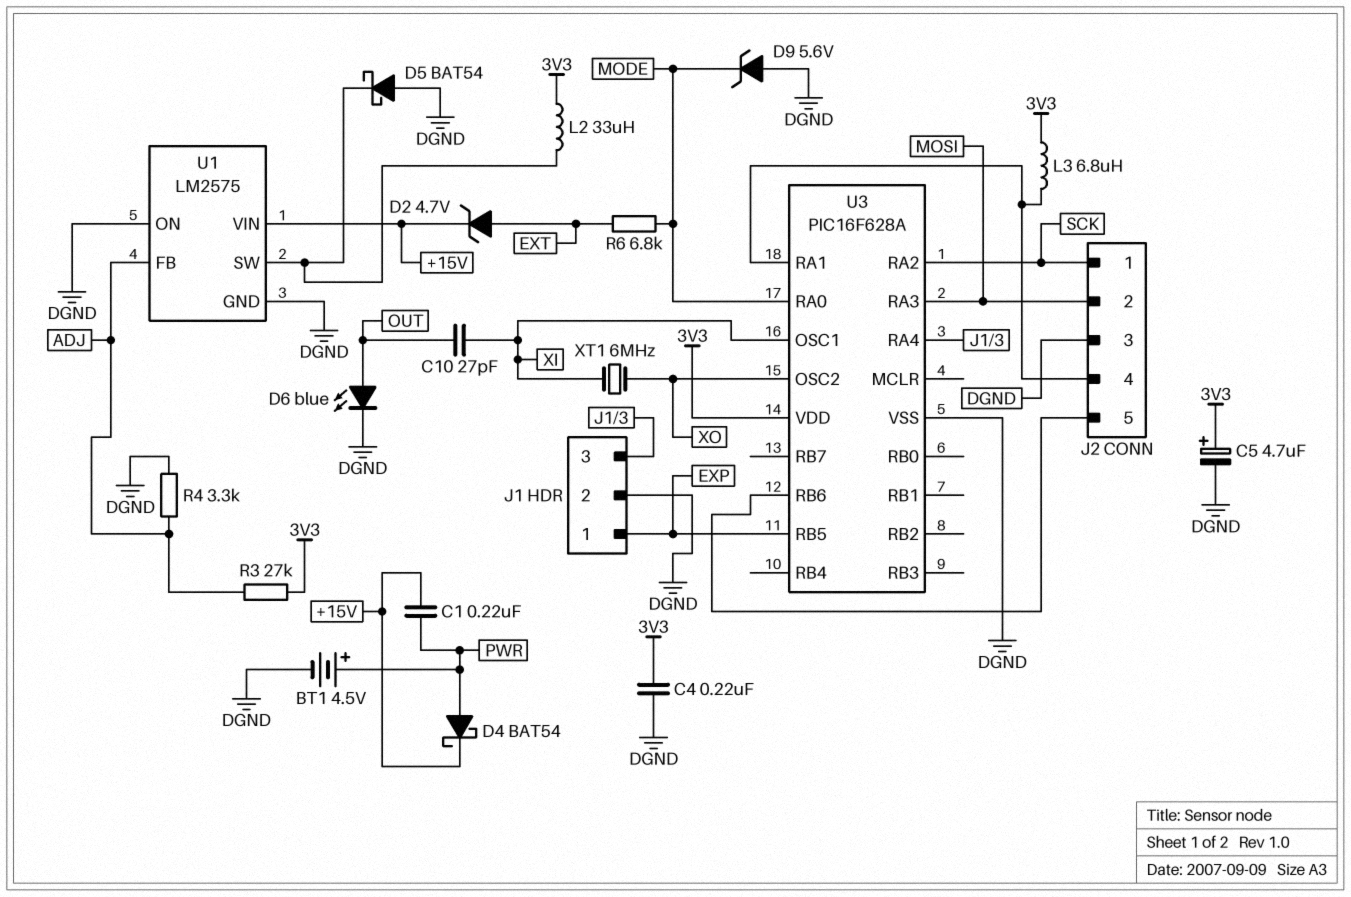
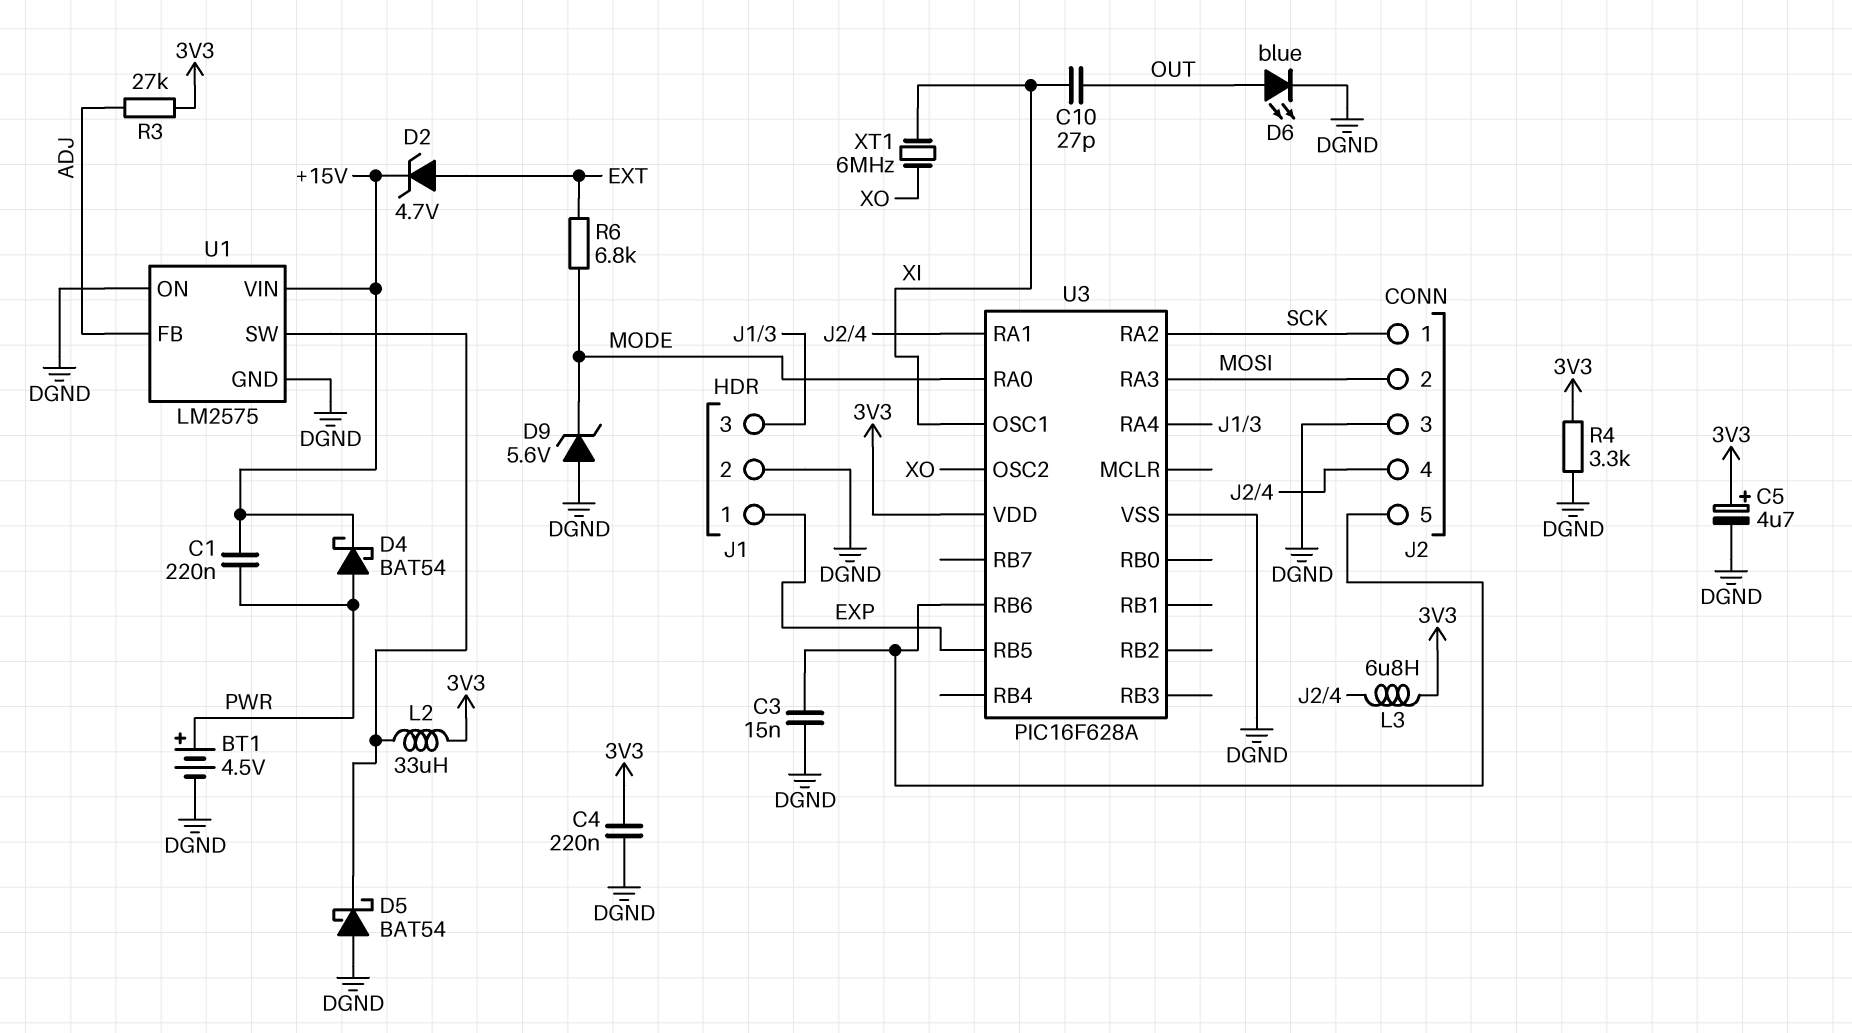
C3: none -> 15nF (DGND, J2/5)
R4: 3.3k (ADJ, DGND) -> 3.3k (3V3, DGND)

